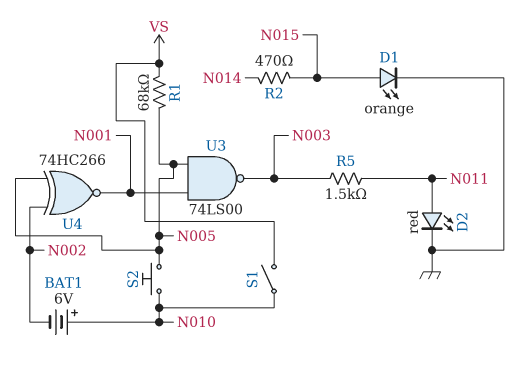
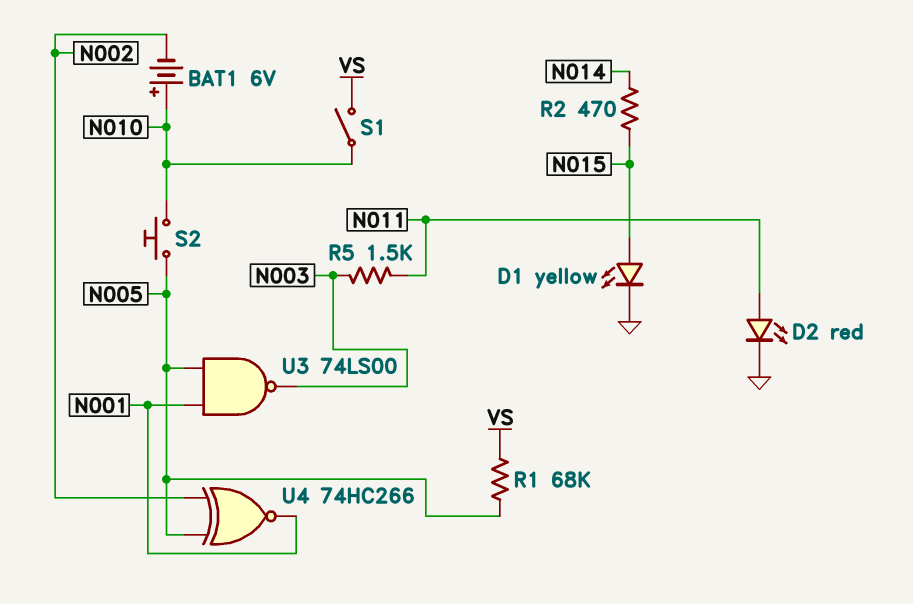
D1: LED orange (A N015, K GND) -> LED yellow (A N015, K GND)

